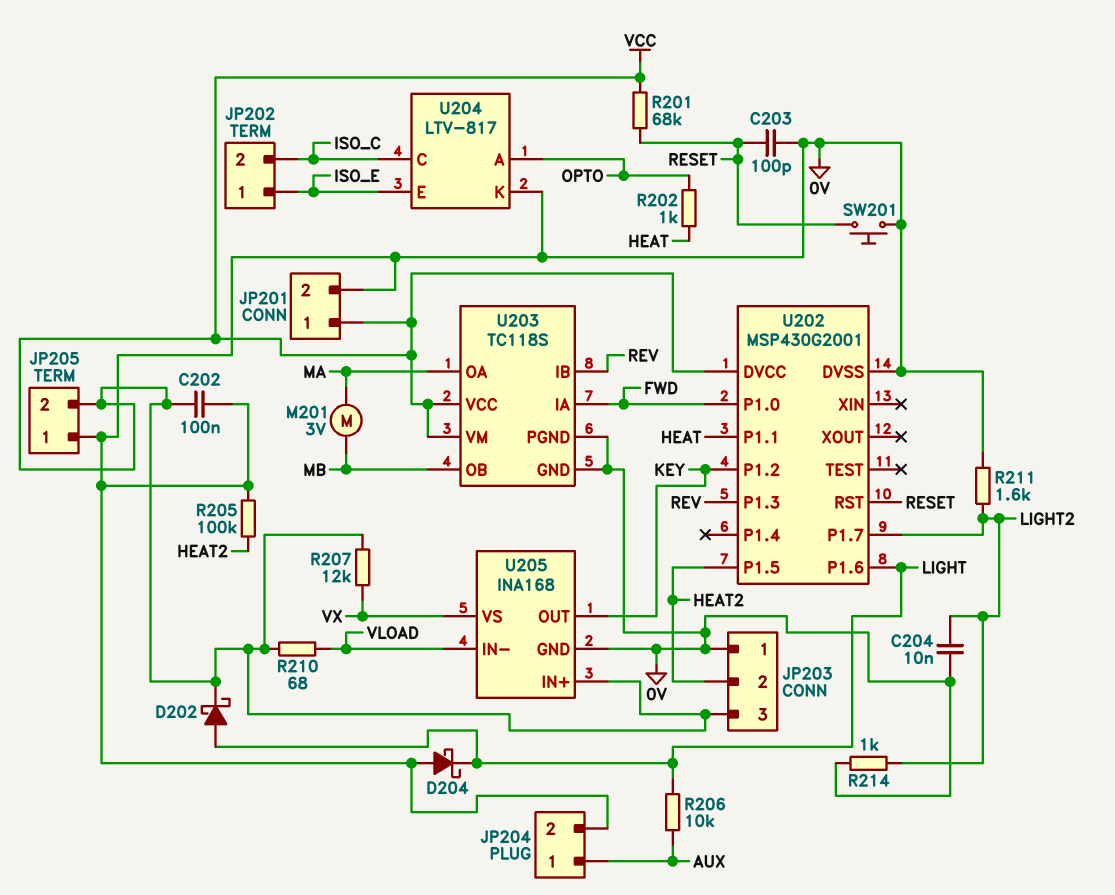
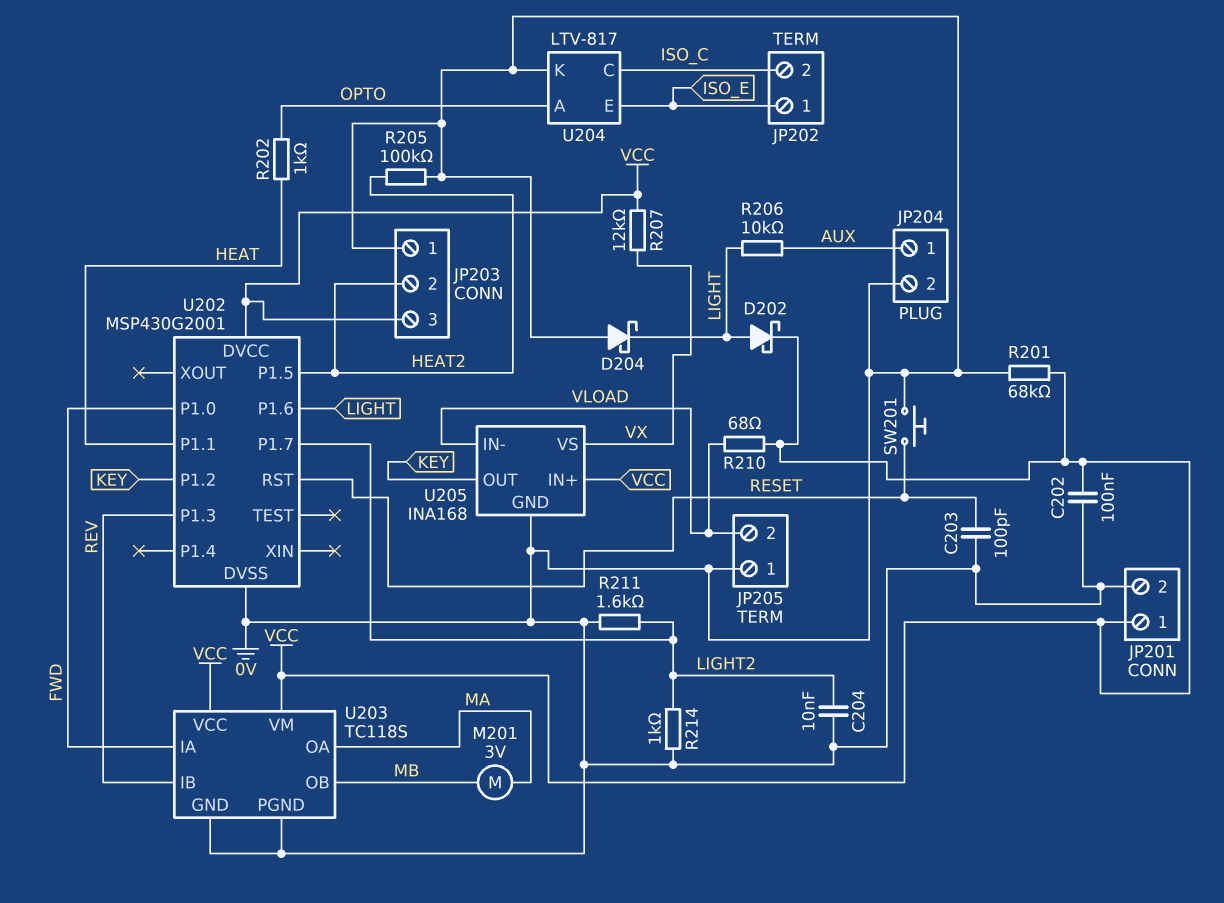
JP205 pin 2: VCC -> VLOAD
R201: 68k (RESET, VCC) -> 68k (0V, VCC)

